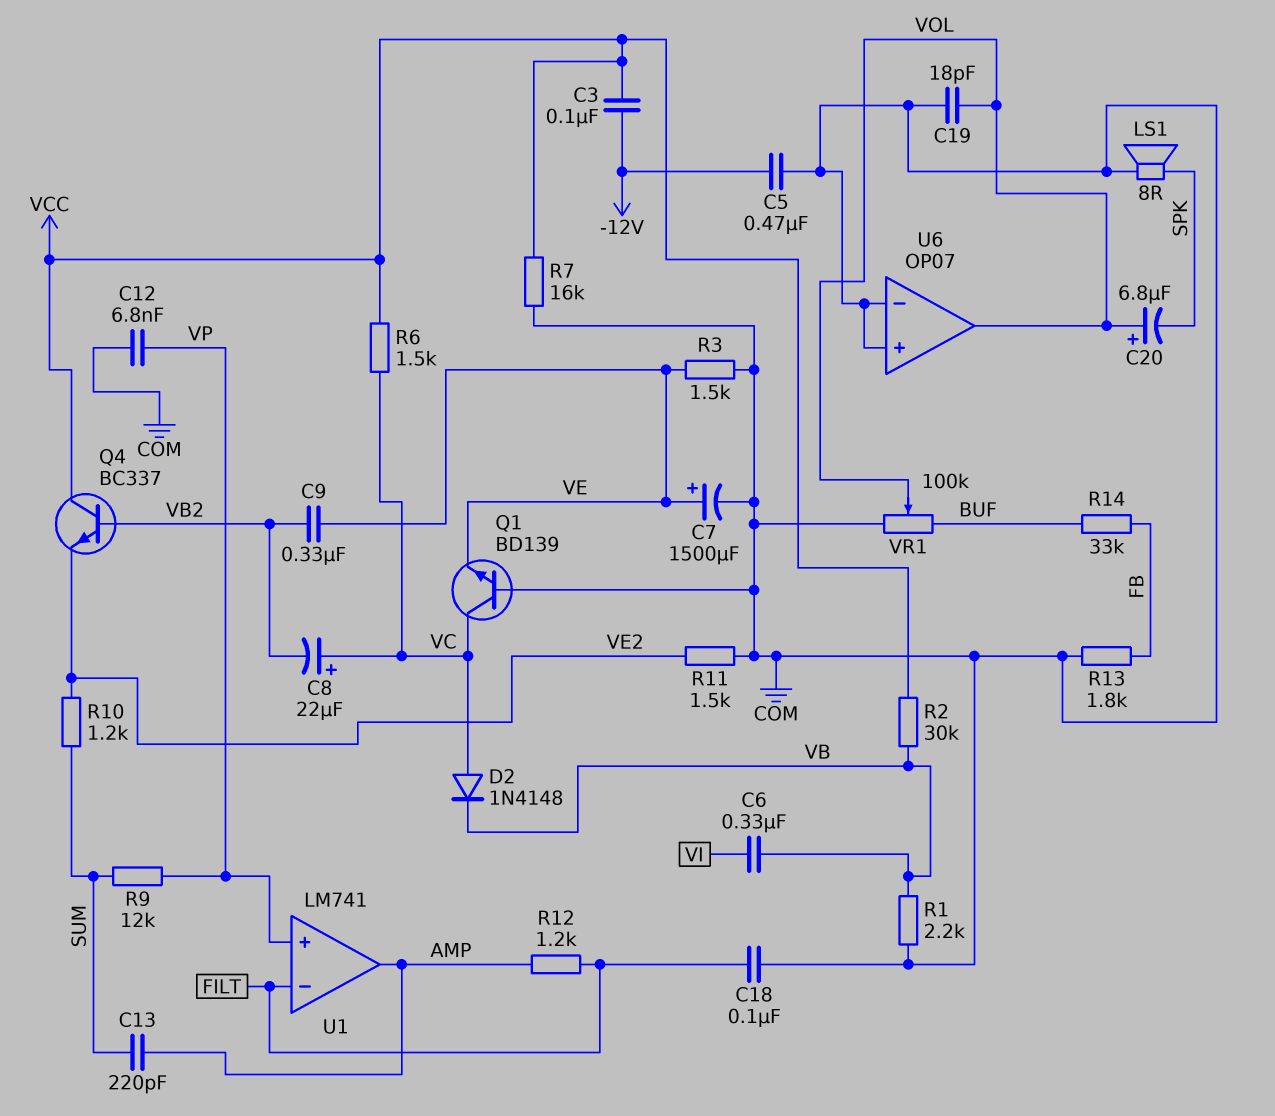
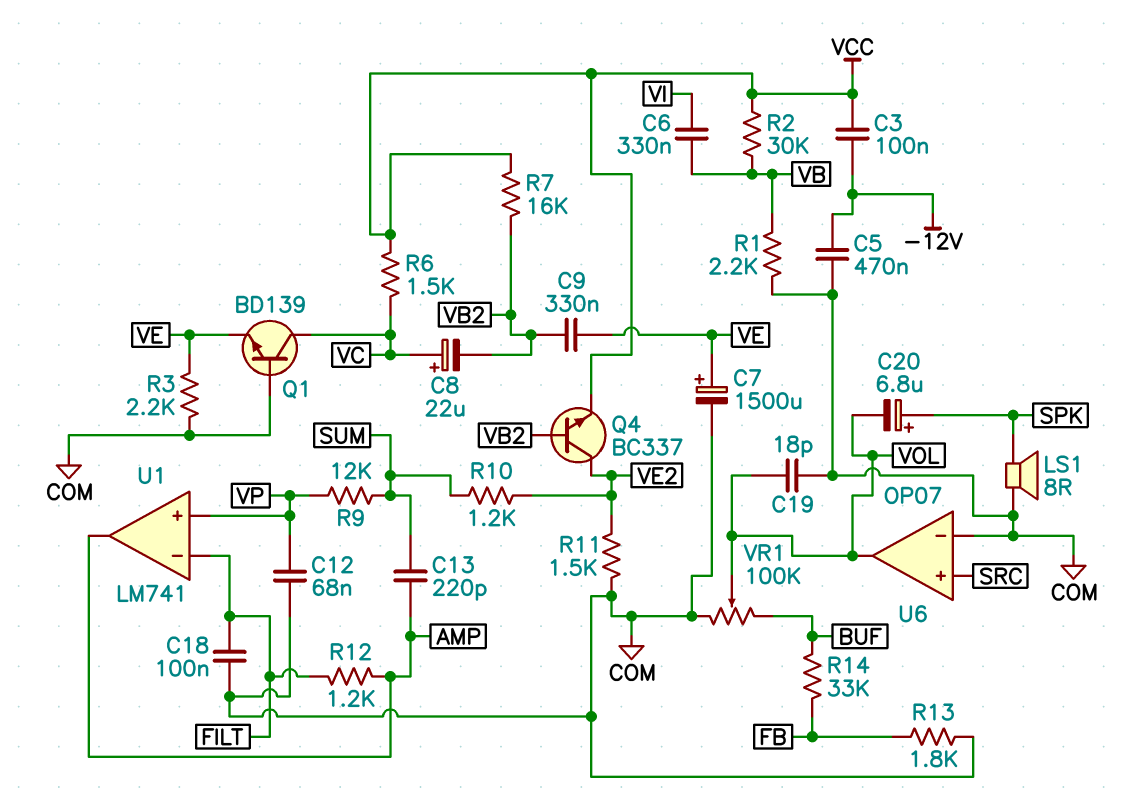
C12: 6.8nF (COM, VP) -> 68nF (COM, VP)
C20: 6.8uF (plus VOL, minus SPK) -> 6.8uF (plus SPK, minus VOL)
D2: diode 1N4148 (A VC, K VB) -> none
Q4: NPN BC337 (B VB2, C VCC, E VE2) -> NPN BC337 (B VB2, C VE2, E VCC)
R3: 1.5k (COM, VE) -> 2.2k (COM, VE)
R7: 16k (COM, VCC) -> 16k (VB2, VCC)
U6 pin in+: COM -> SRC

